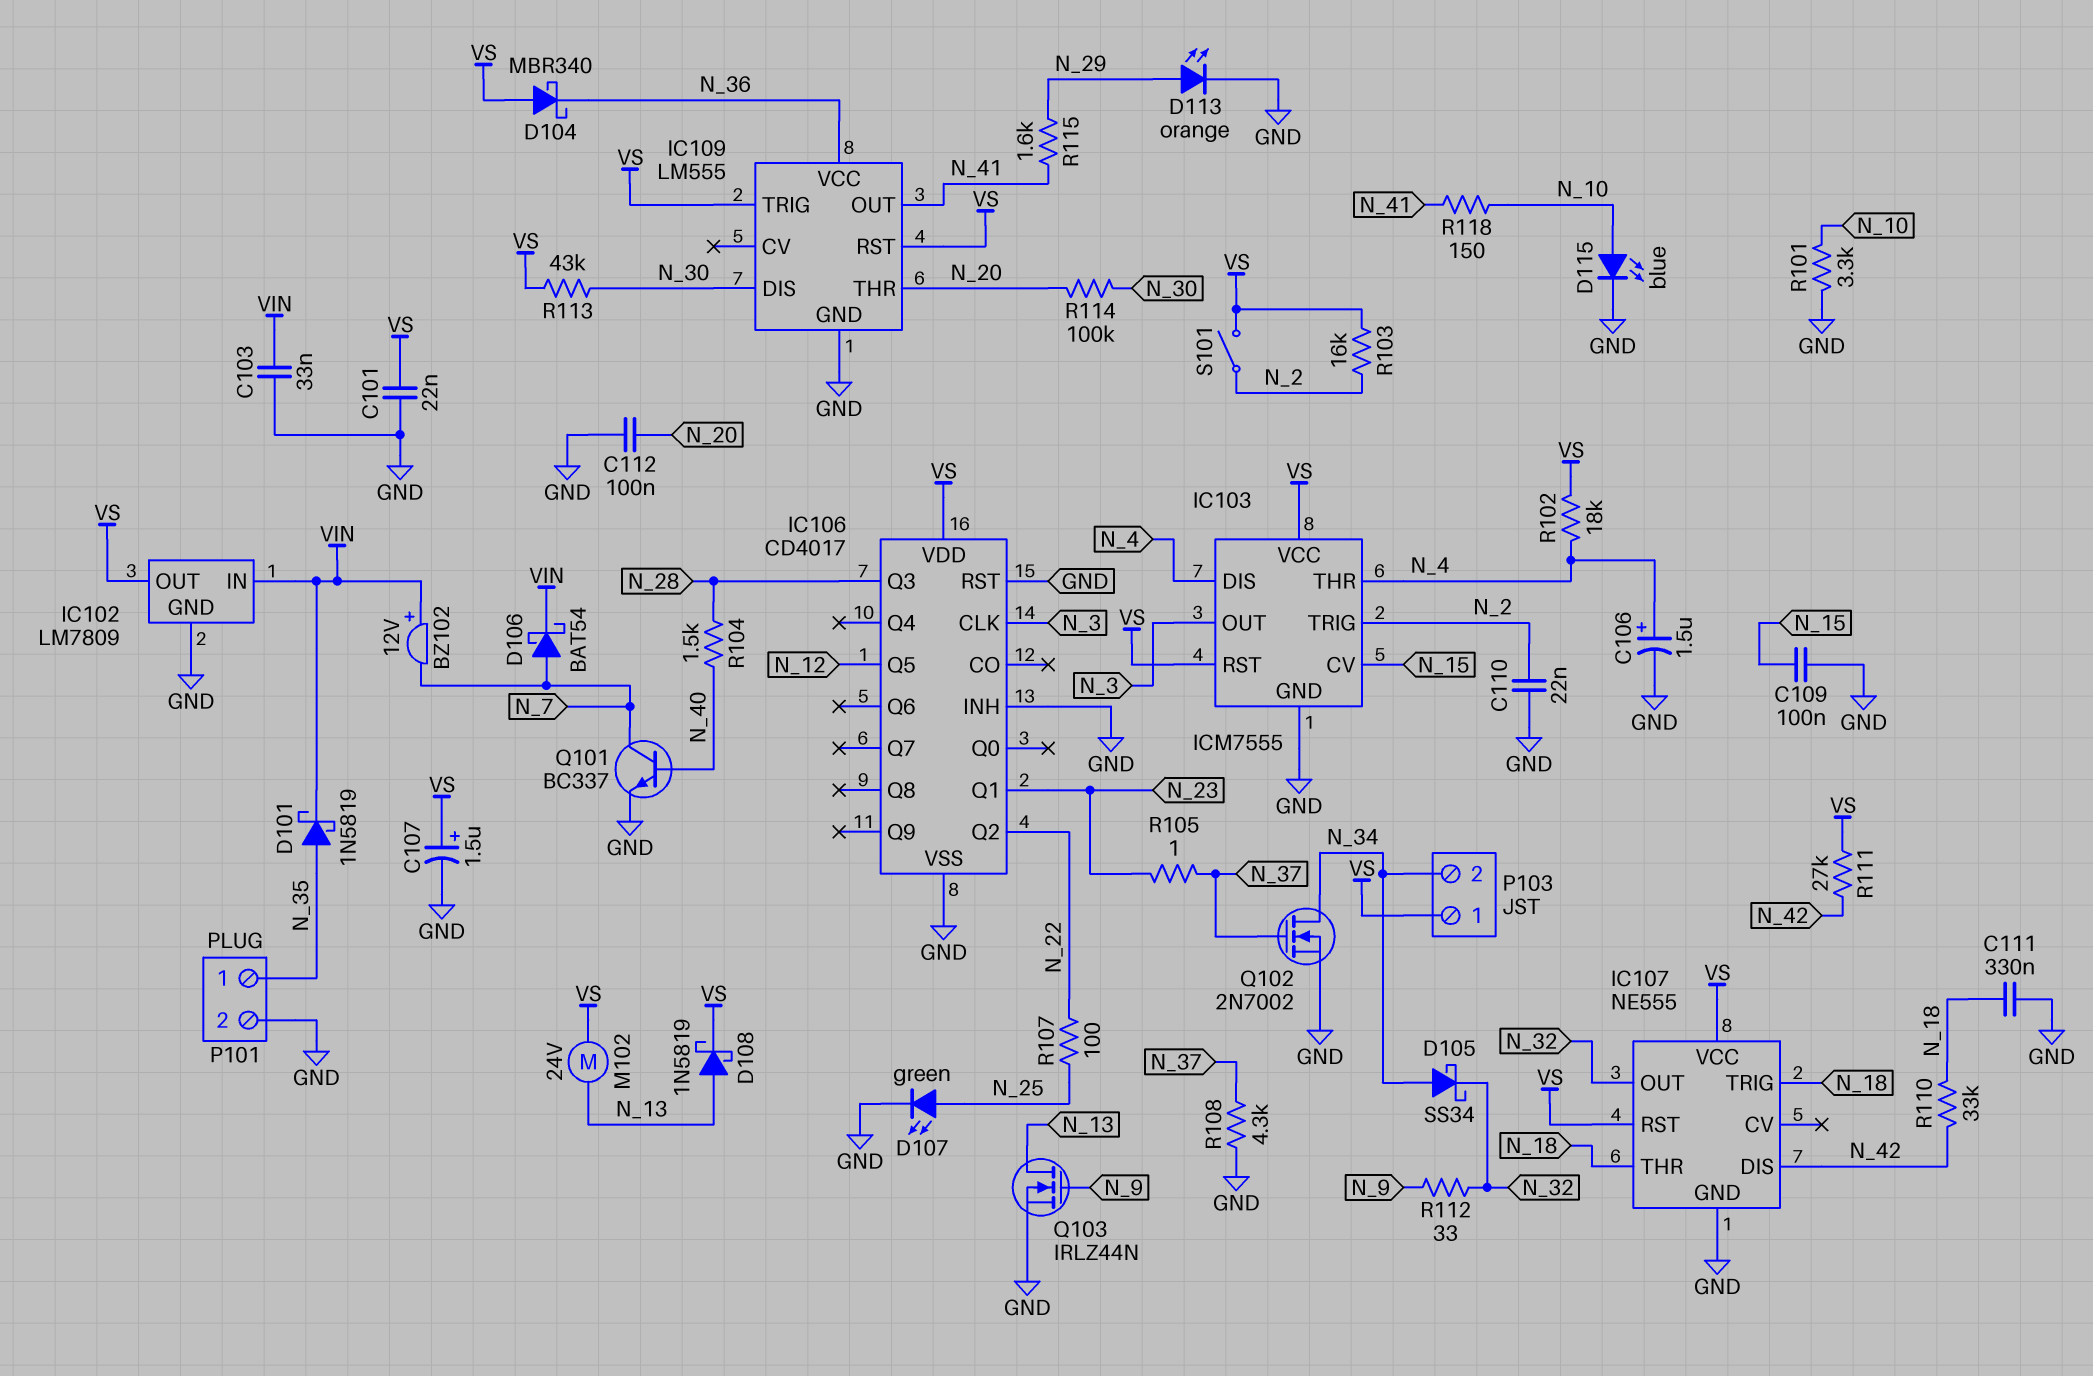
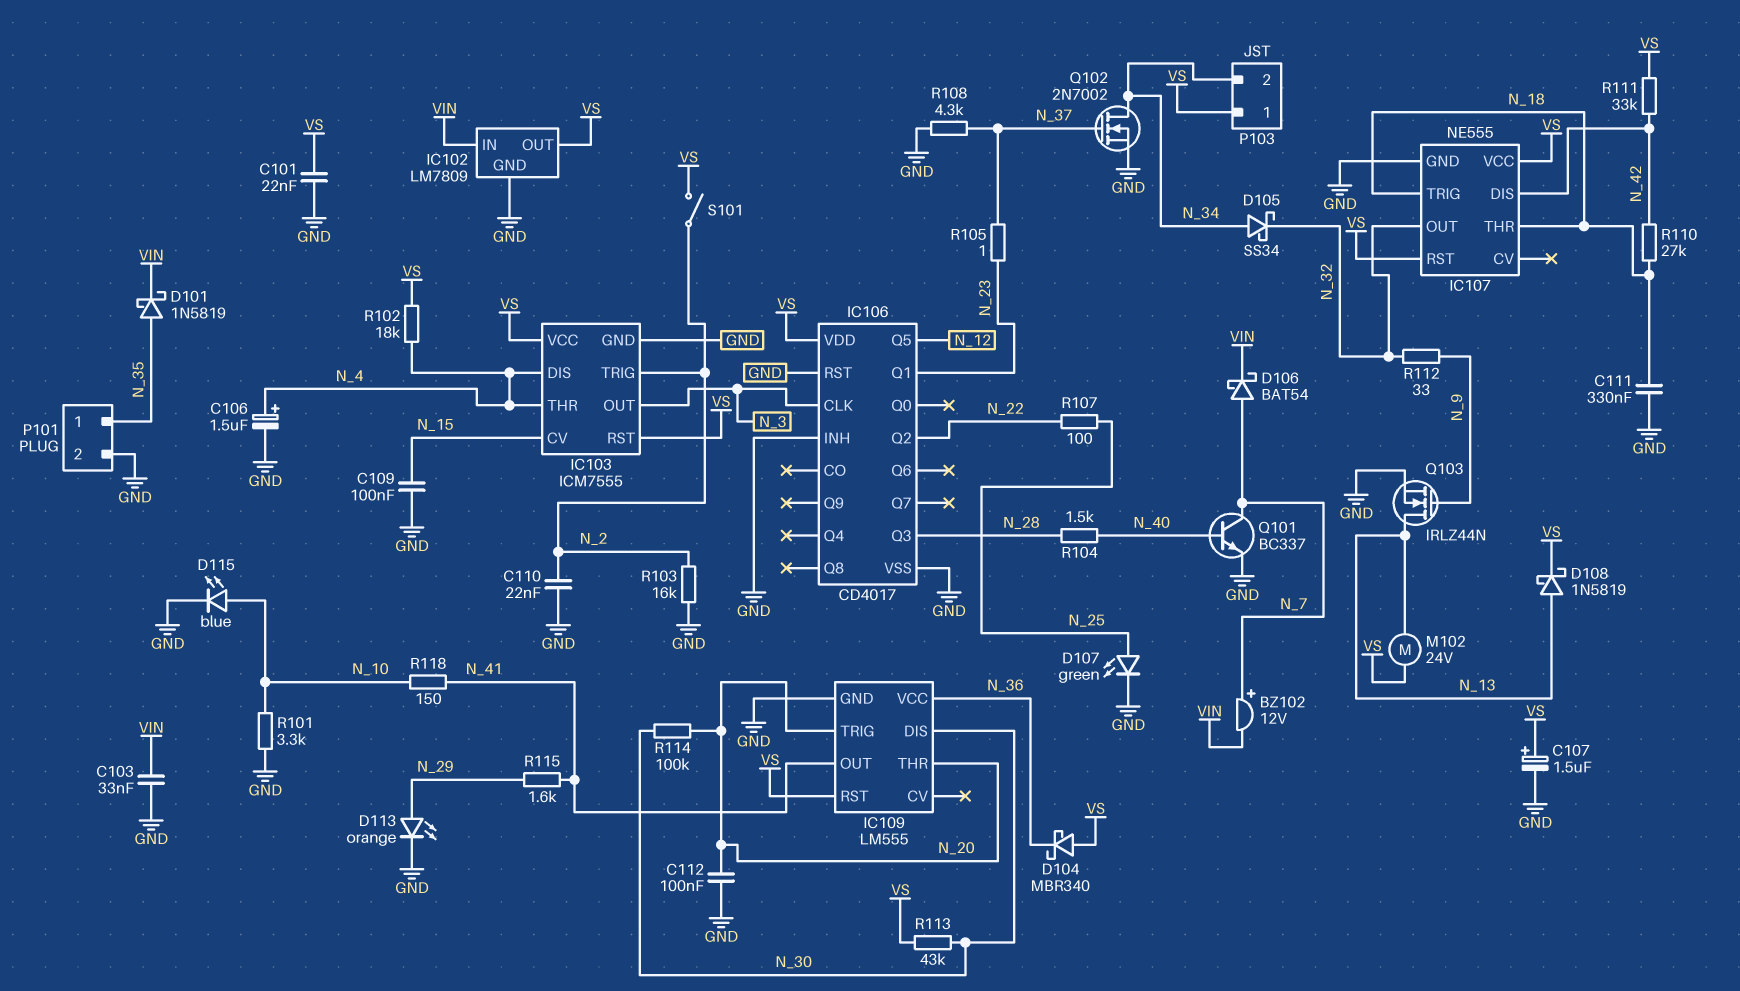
BZ102: buzzer 12V (plus VIN, minus N_7) -> buzzer 12V (plus N_7, minus VIN)
IC109 pin TRIG: VS -> N_20
R103: 16k (N_2, VS) -> 16k (GND, N_2)
R110: 33k (N_18, N_42) -> 27k (N_18, N_42)
R111: 27k (N_42, VS) -> 33k (N_42, VS)

